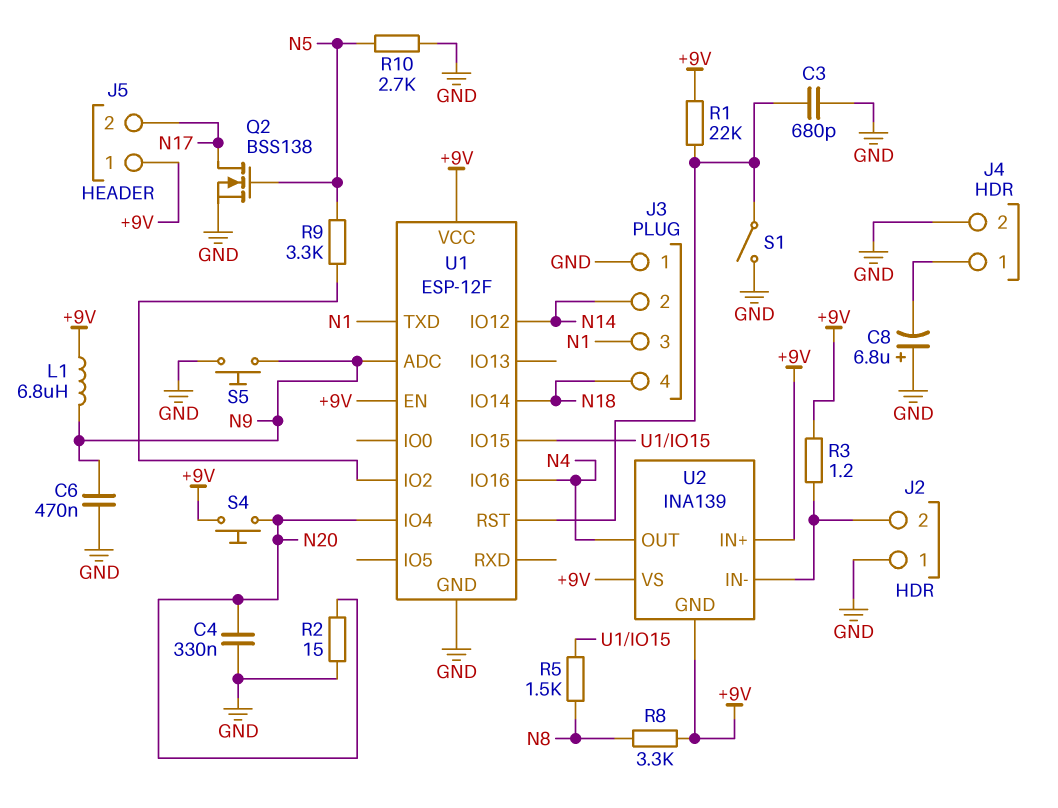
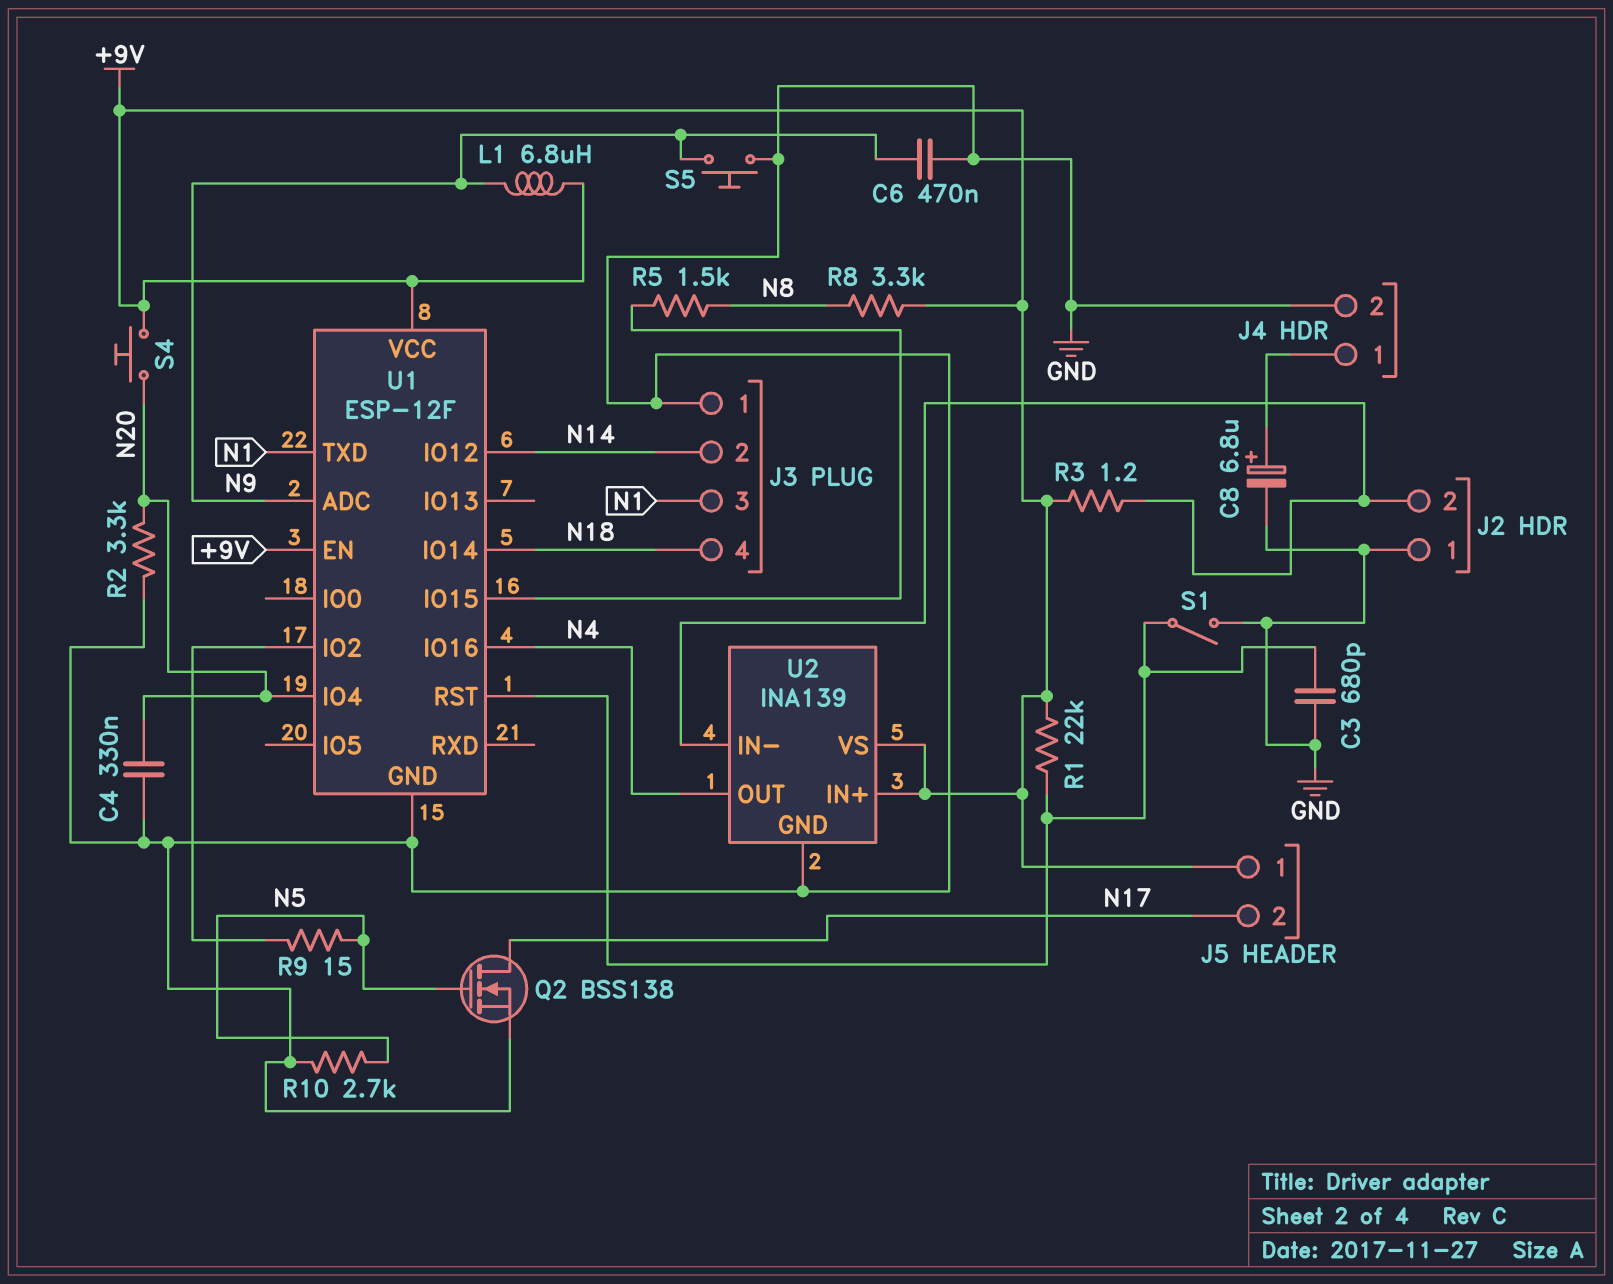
C8: 6.8uF (plus GND, minus J4/1) -> 6.8uF (plus J4/1, minus GND)
R2: 15 (GND, N20) -> 3.3k (GND, N20)
R9: 3.3k (N5, U1/IO2) -> 15 (N5, U1/IO2)
U2 pin GND: +9V -> GND

